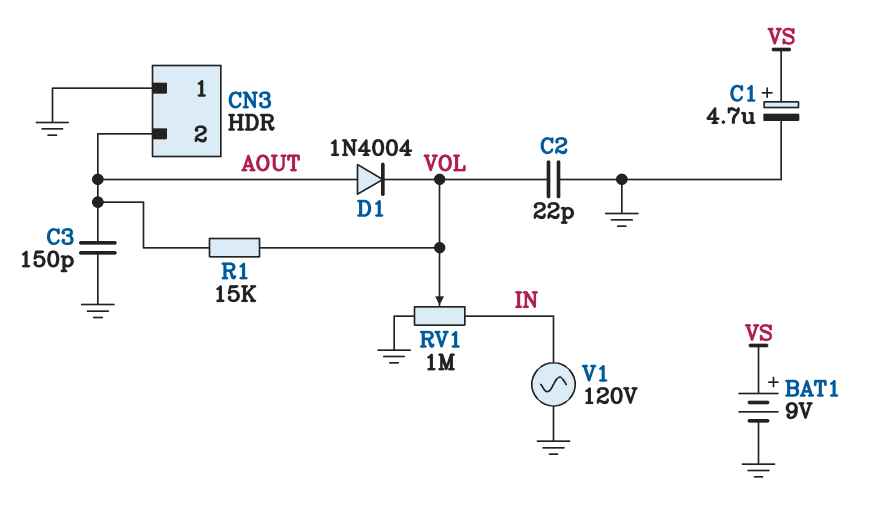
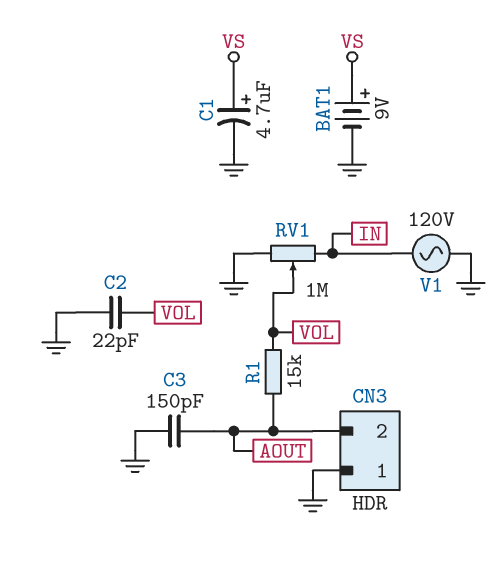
D1: diode 1N4004 (A AOUT, K VOL) -> none

